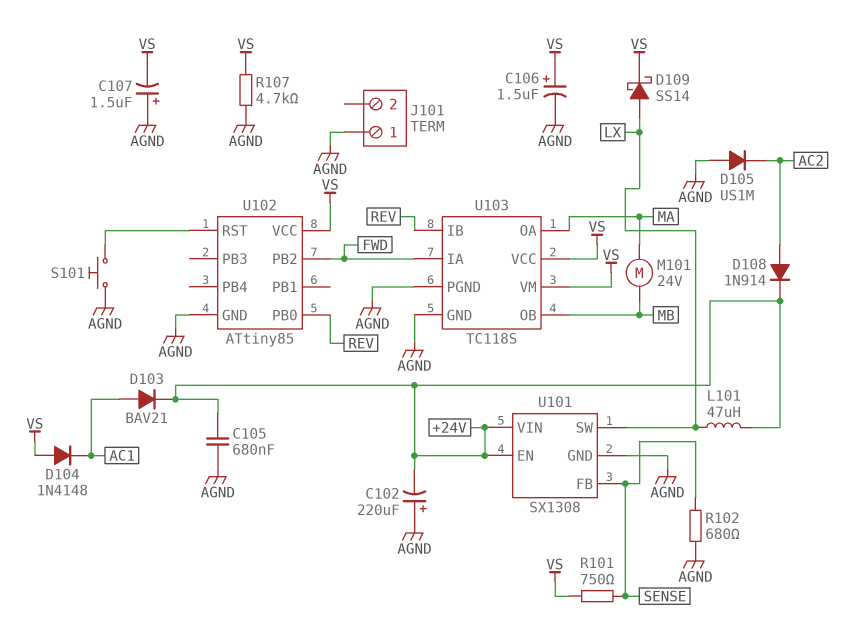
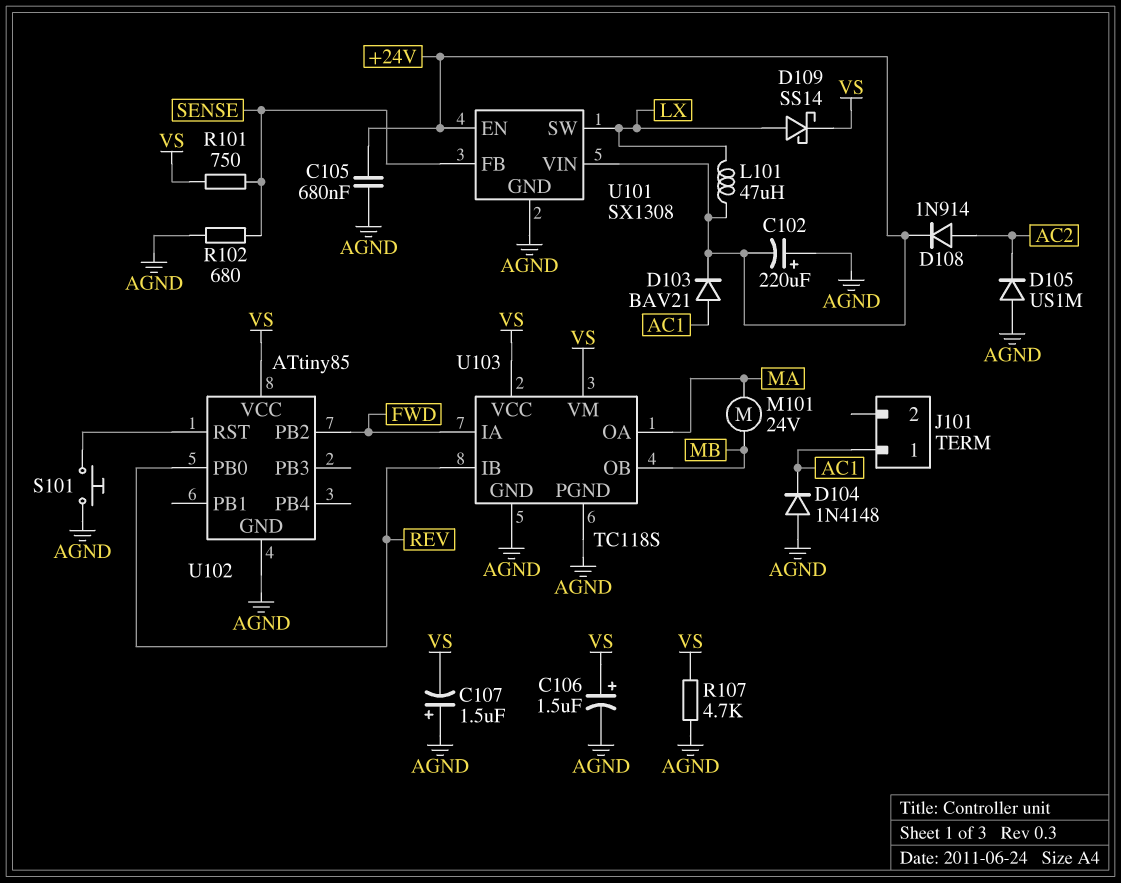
D104: diode 1N4148 (A VS, K AC1) -> diode 1N4148 (A AGND, K AC1)
J101 pin 1: AGND -> AC1

